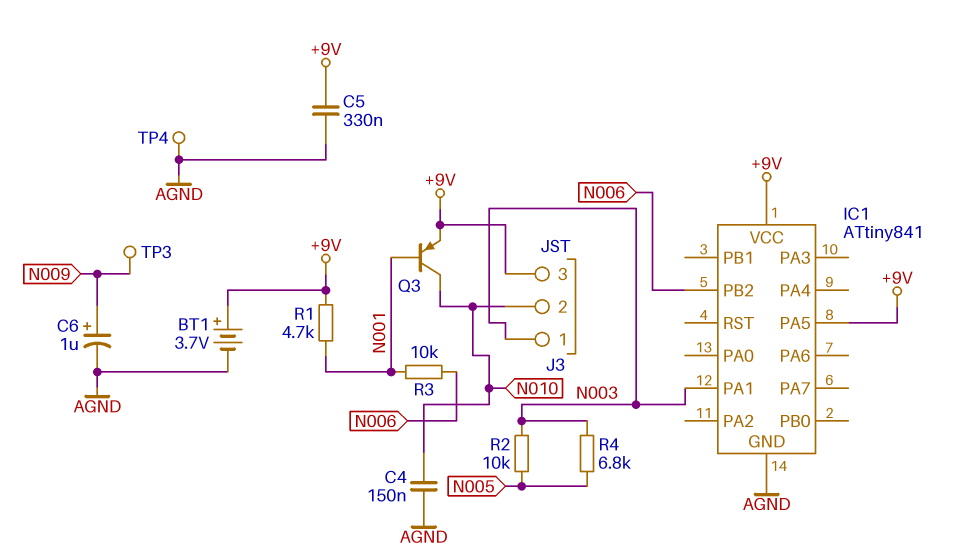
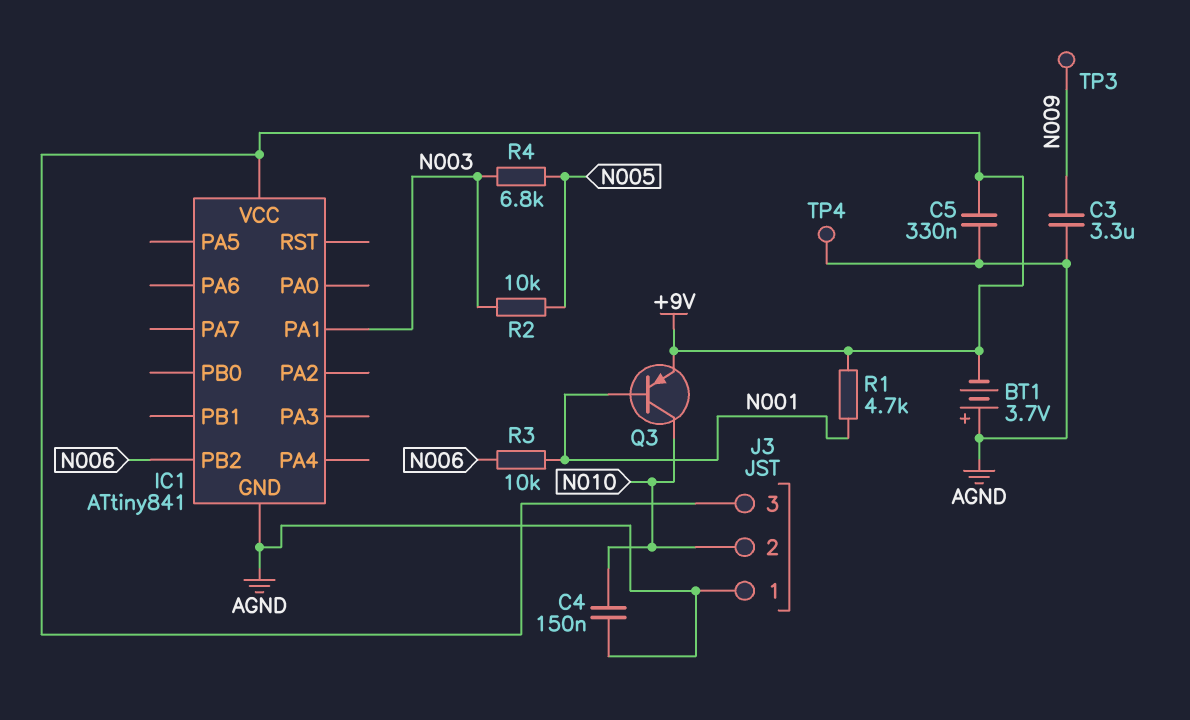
BT1: 3.7V (plus +9V, minus AGND) -> 3.7V (plus AGND, minus +9V)
C3: none -> 3.3uF (AGND, N009)
C6: 1uF (plus N009, minus AGND) -> none
IC1 pin PA5: +9V -> none
J3 pin 1: N003 -> AGND

